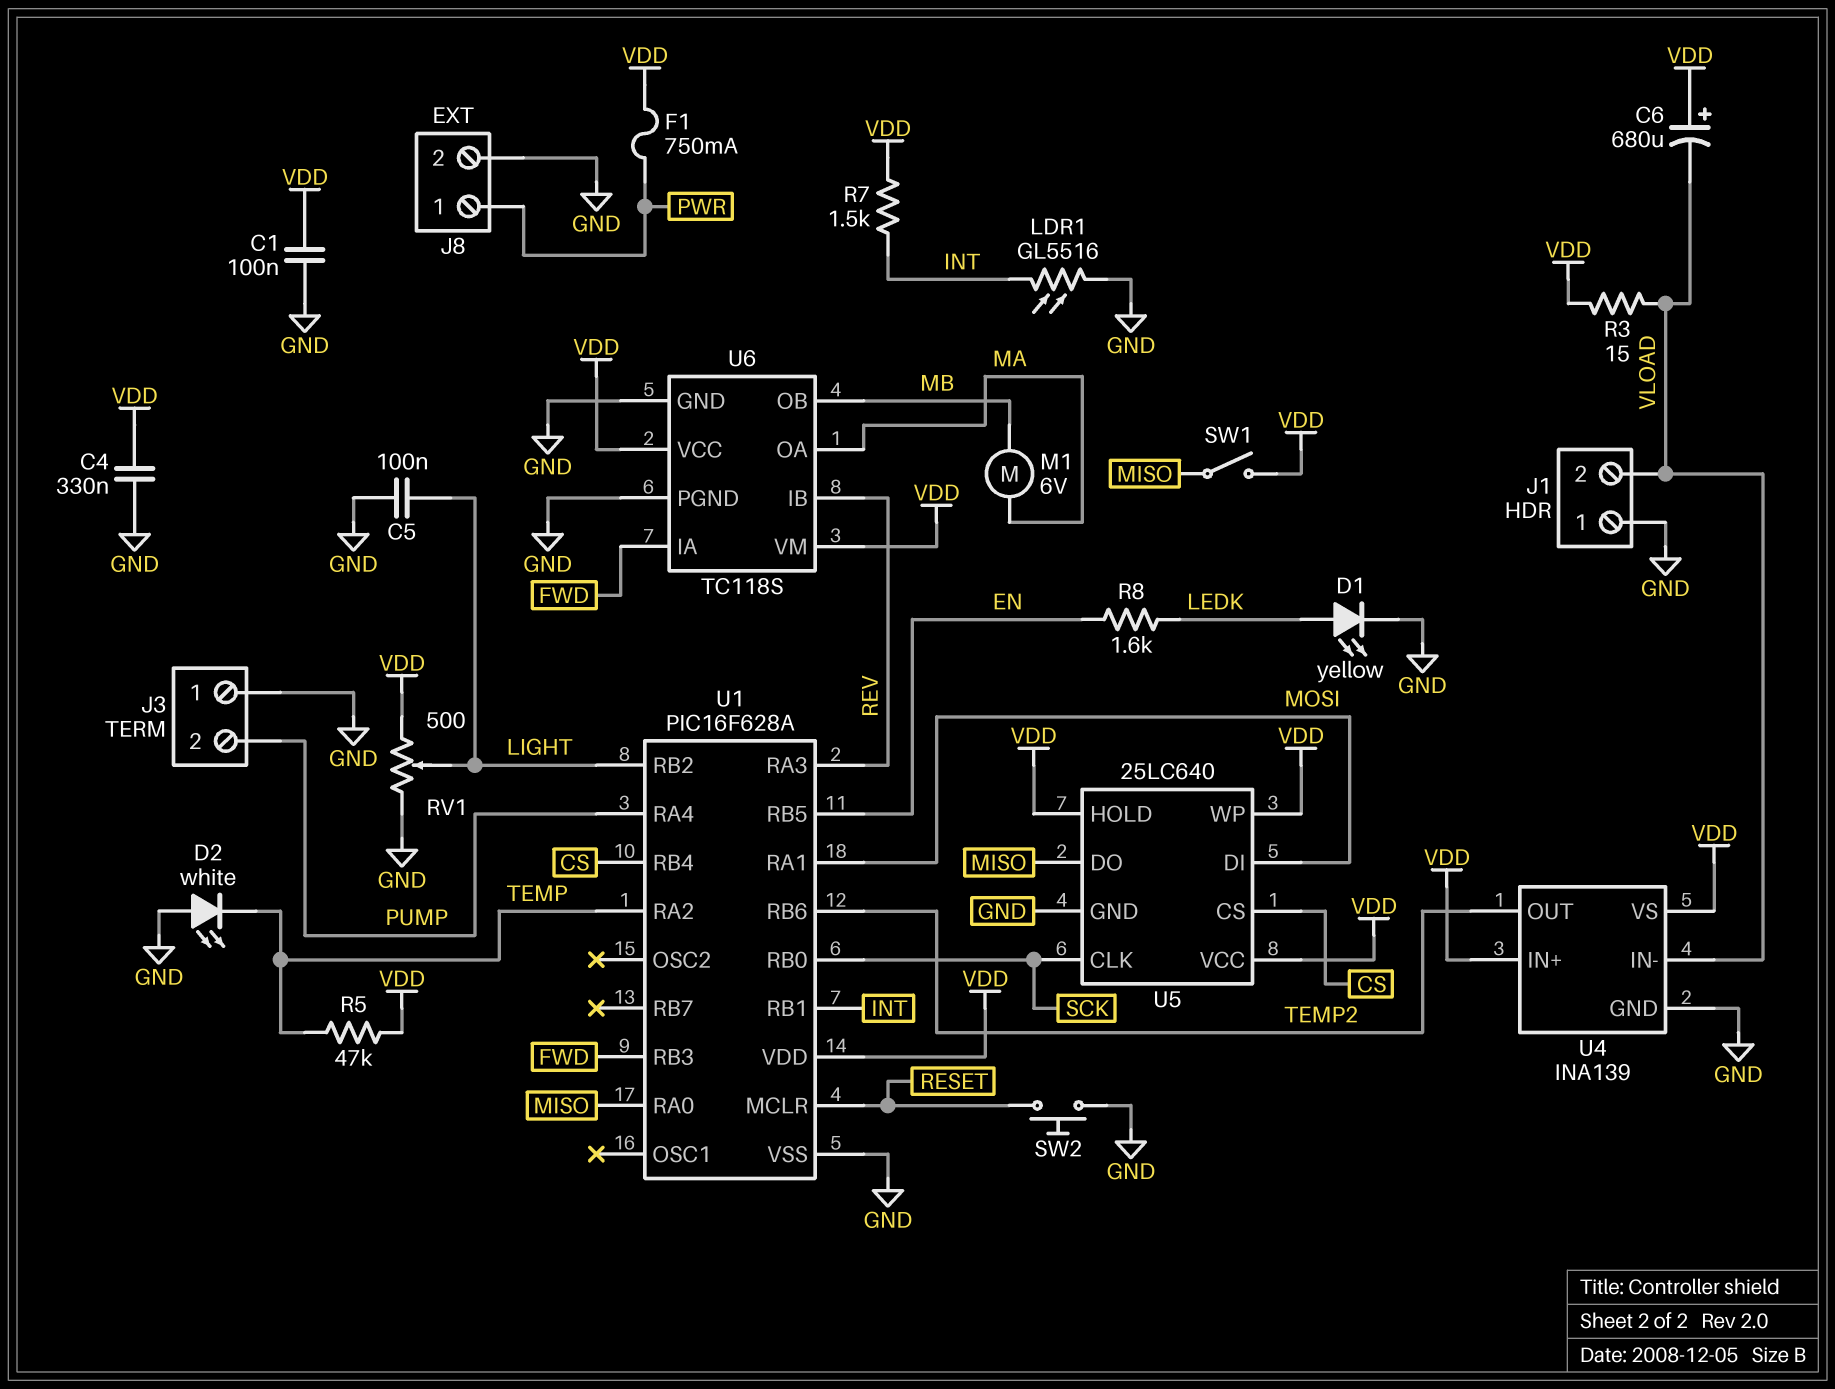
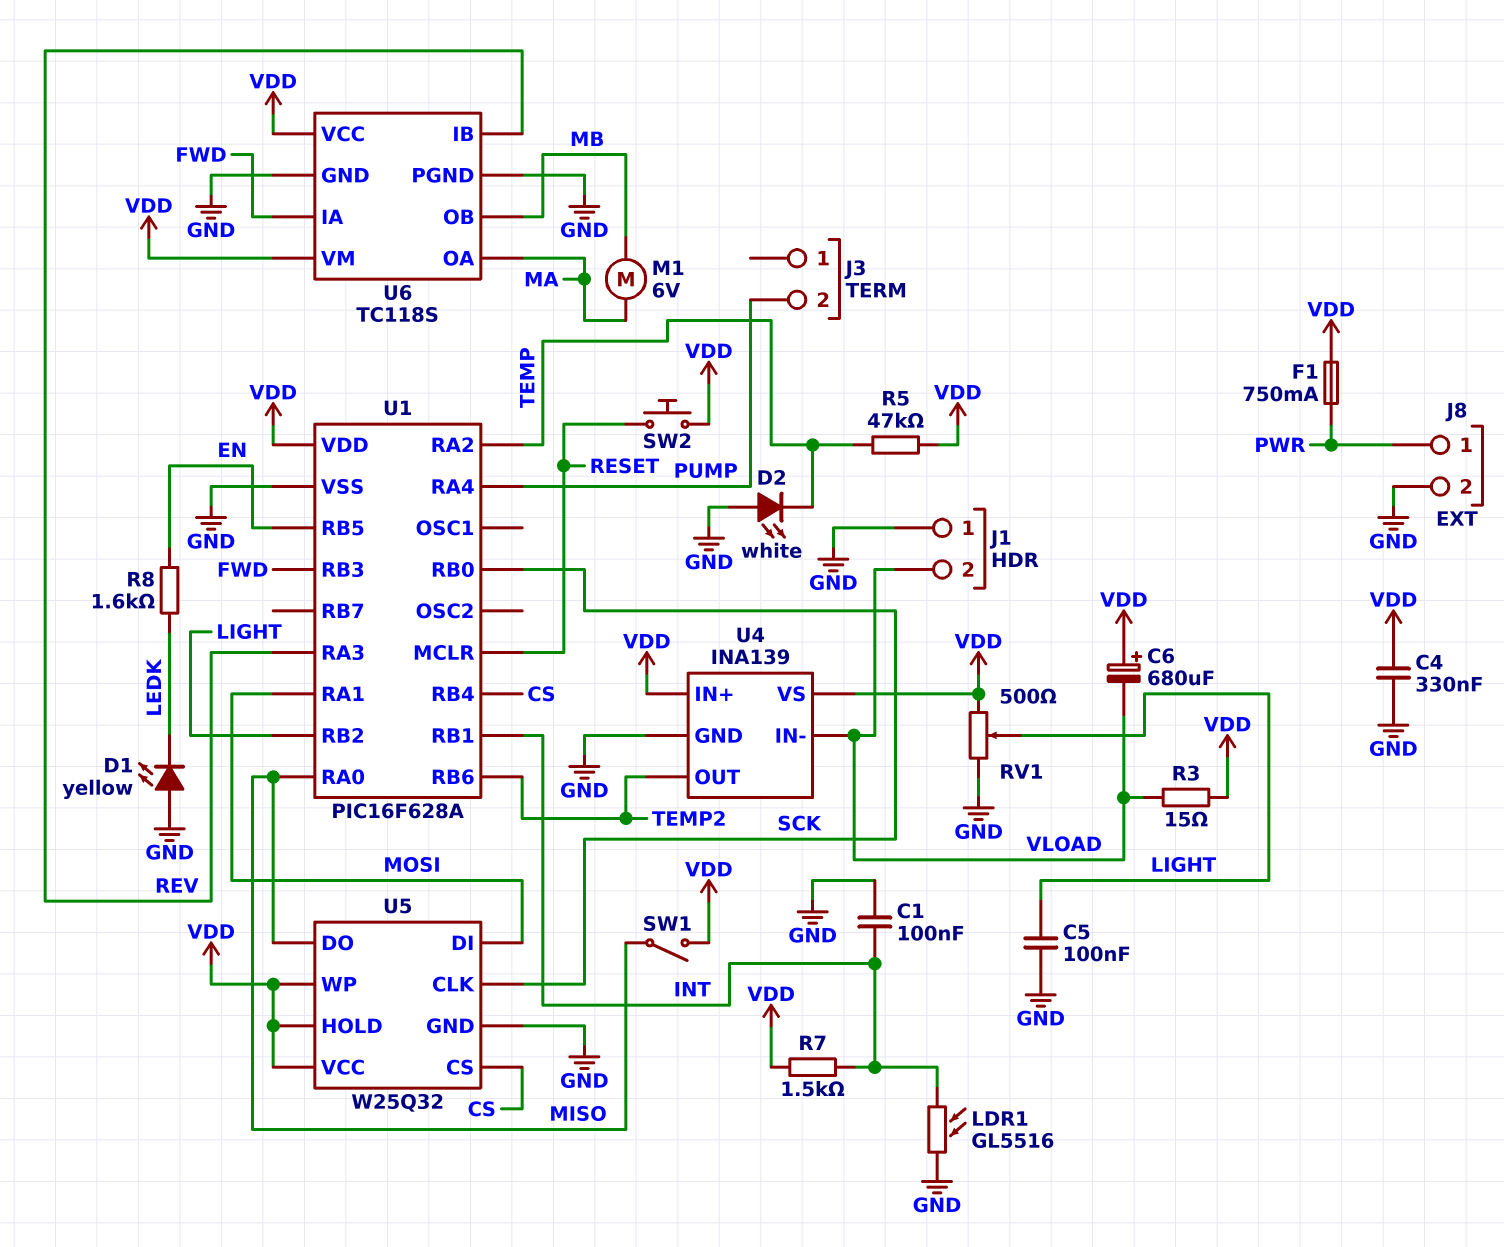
C1: 100nF (GND, VDD) -> 100nF (GND, INT)
D1: LED yellow (A LEDK, K GND) -> LED yellow (A GND, K LEDK)
J3 pin 1: GND -> none
SW2: button (GND, RESET) -> button (RESET, VDD)
U5: 25LC640 -> W25Q32

